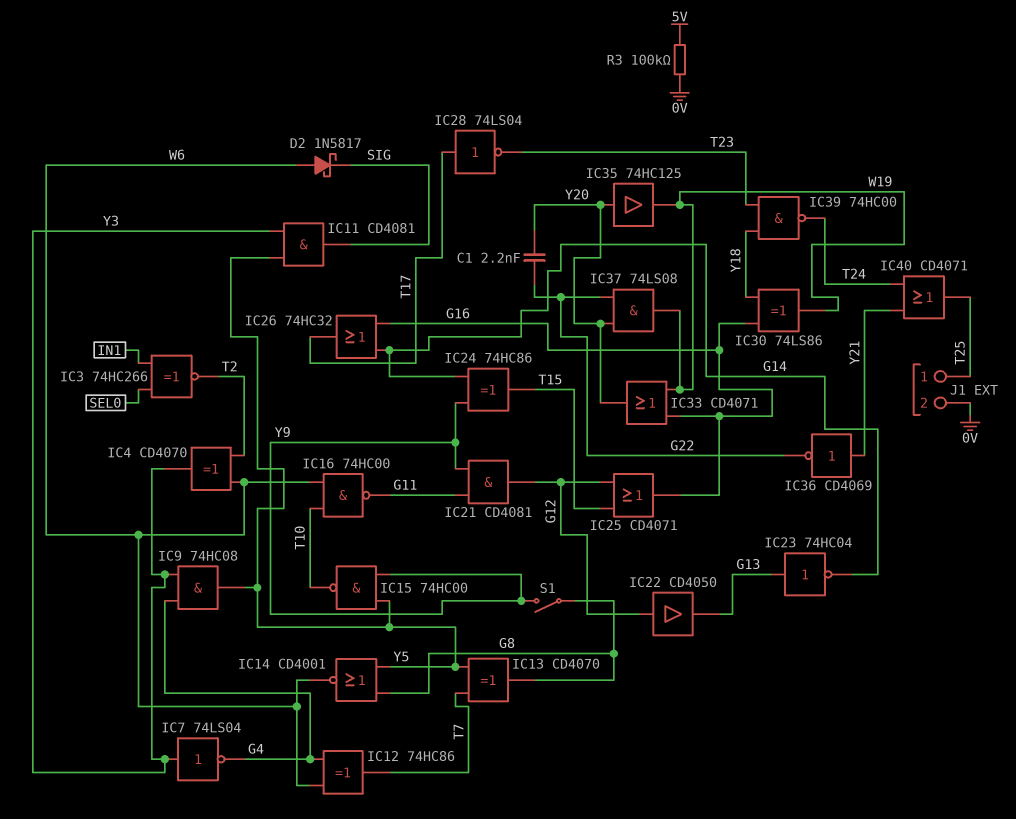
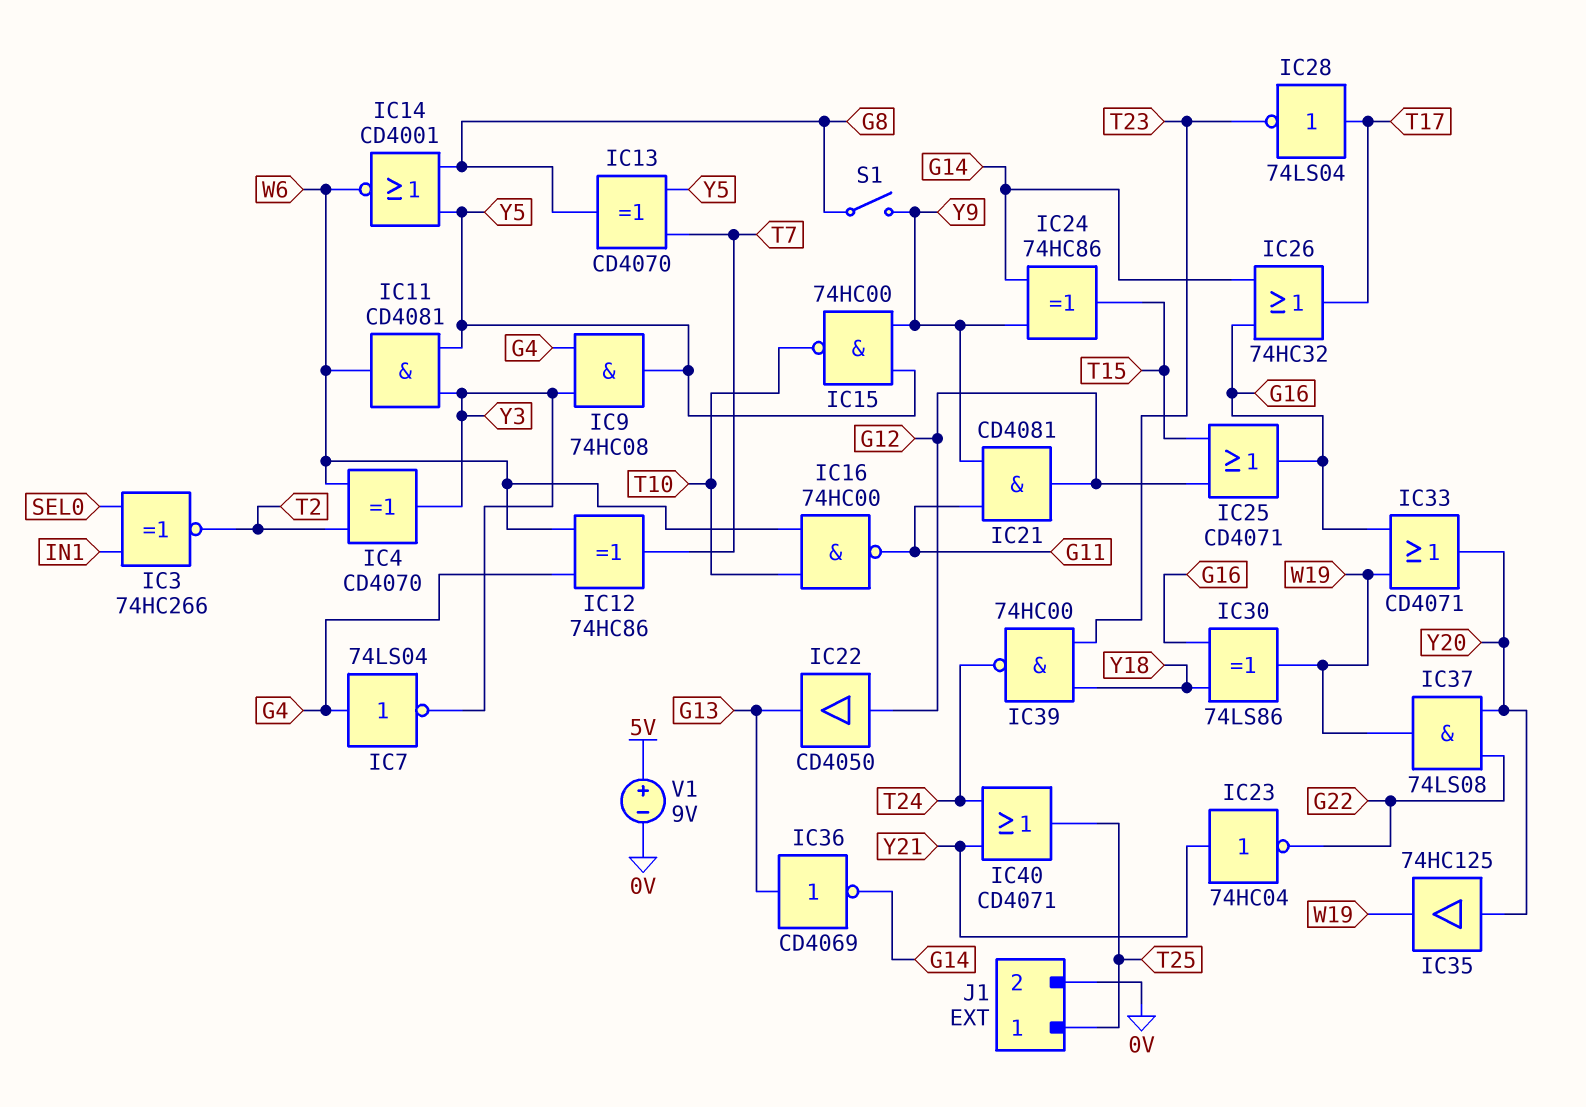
C1: 2.2nF (G22, Y20) -> none
D2: schottky 1N5817 (A W6, K SIG) -> none
IC7: NOT 74LS04 (in Y3, out G4) -> NOT 74LS04 (in G4, out Y3)
IC11: AND CD4081 (in Y3, in Y5, out SIG) -> AND CD4081 (in Y3, in Y5, out W6)
IC23: NOT 74HC04 (in G13, out G14) -> NOT 74HC04 (in Y21, out G22)
IC36: NOT CD4069 (in Y21, out G22) -> NOT CD4069 (in G13, out G14)
R3: 100k (0V, 5V) -> none
V1: none -> 9V (plus 5V, minus 0V)

